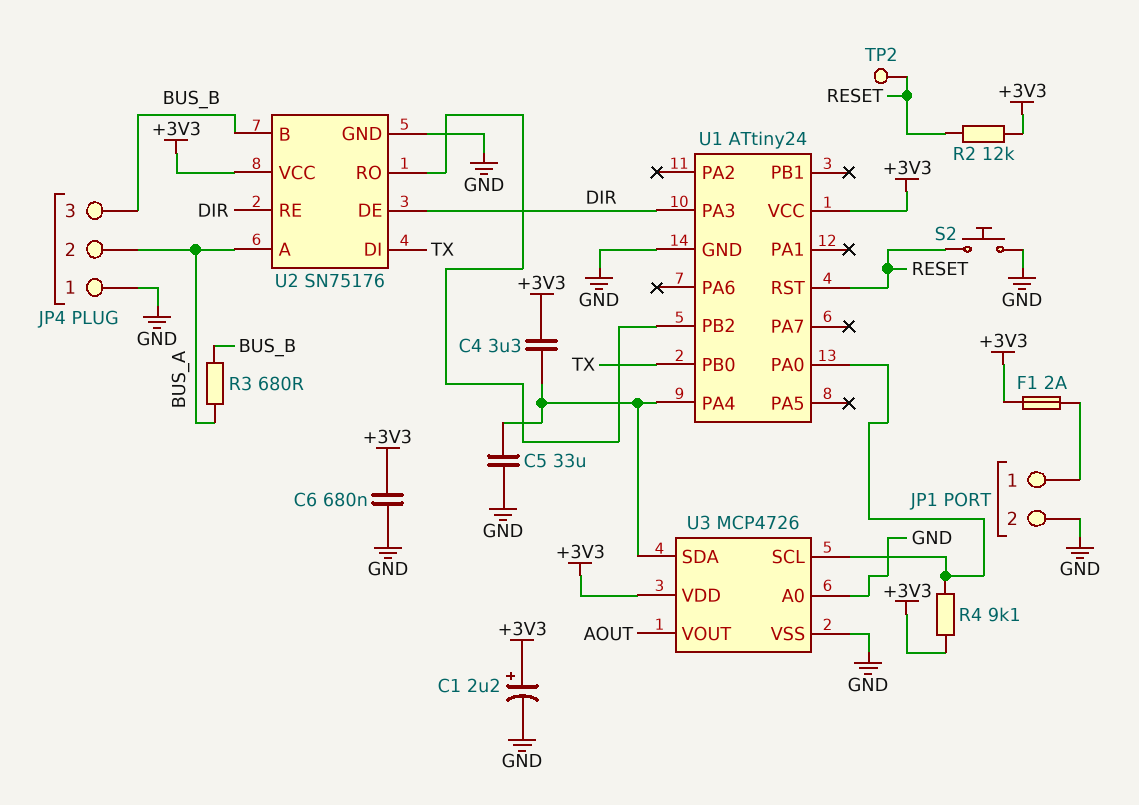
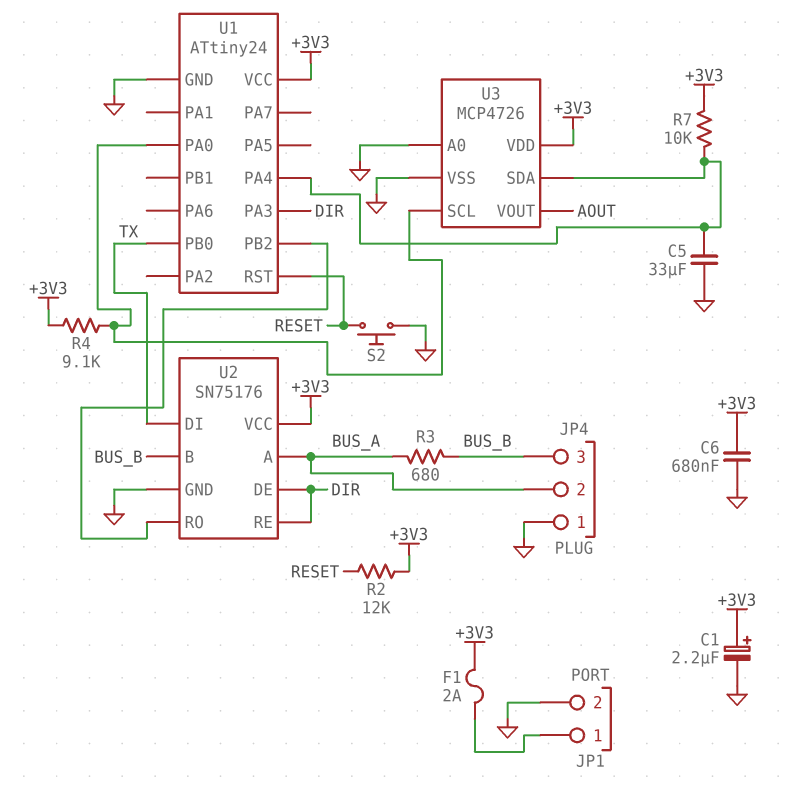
C4: 3.3uF (+3V3, U1/PA4) -> none
R7: none -> 10k (+3V3, U1/PA4)
TP2: test point (RESET) -> none

